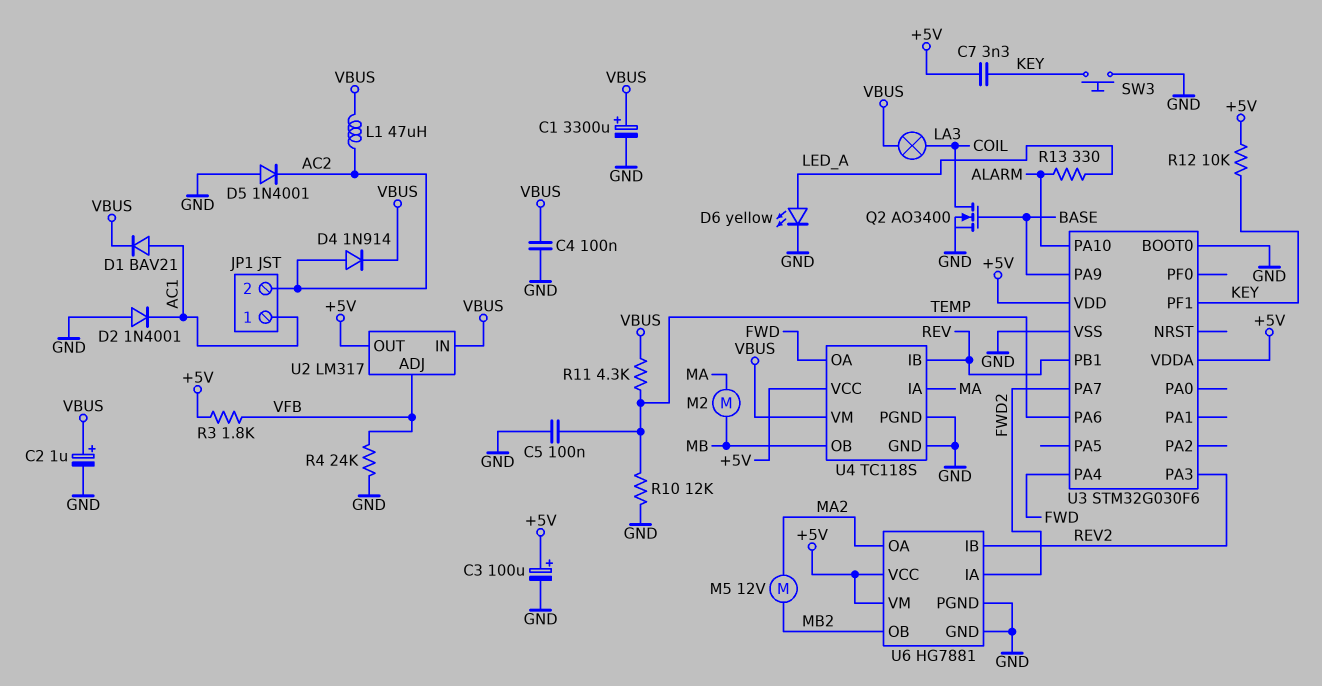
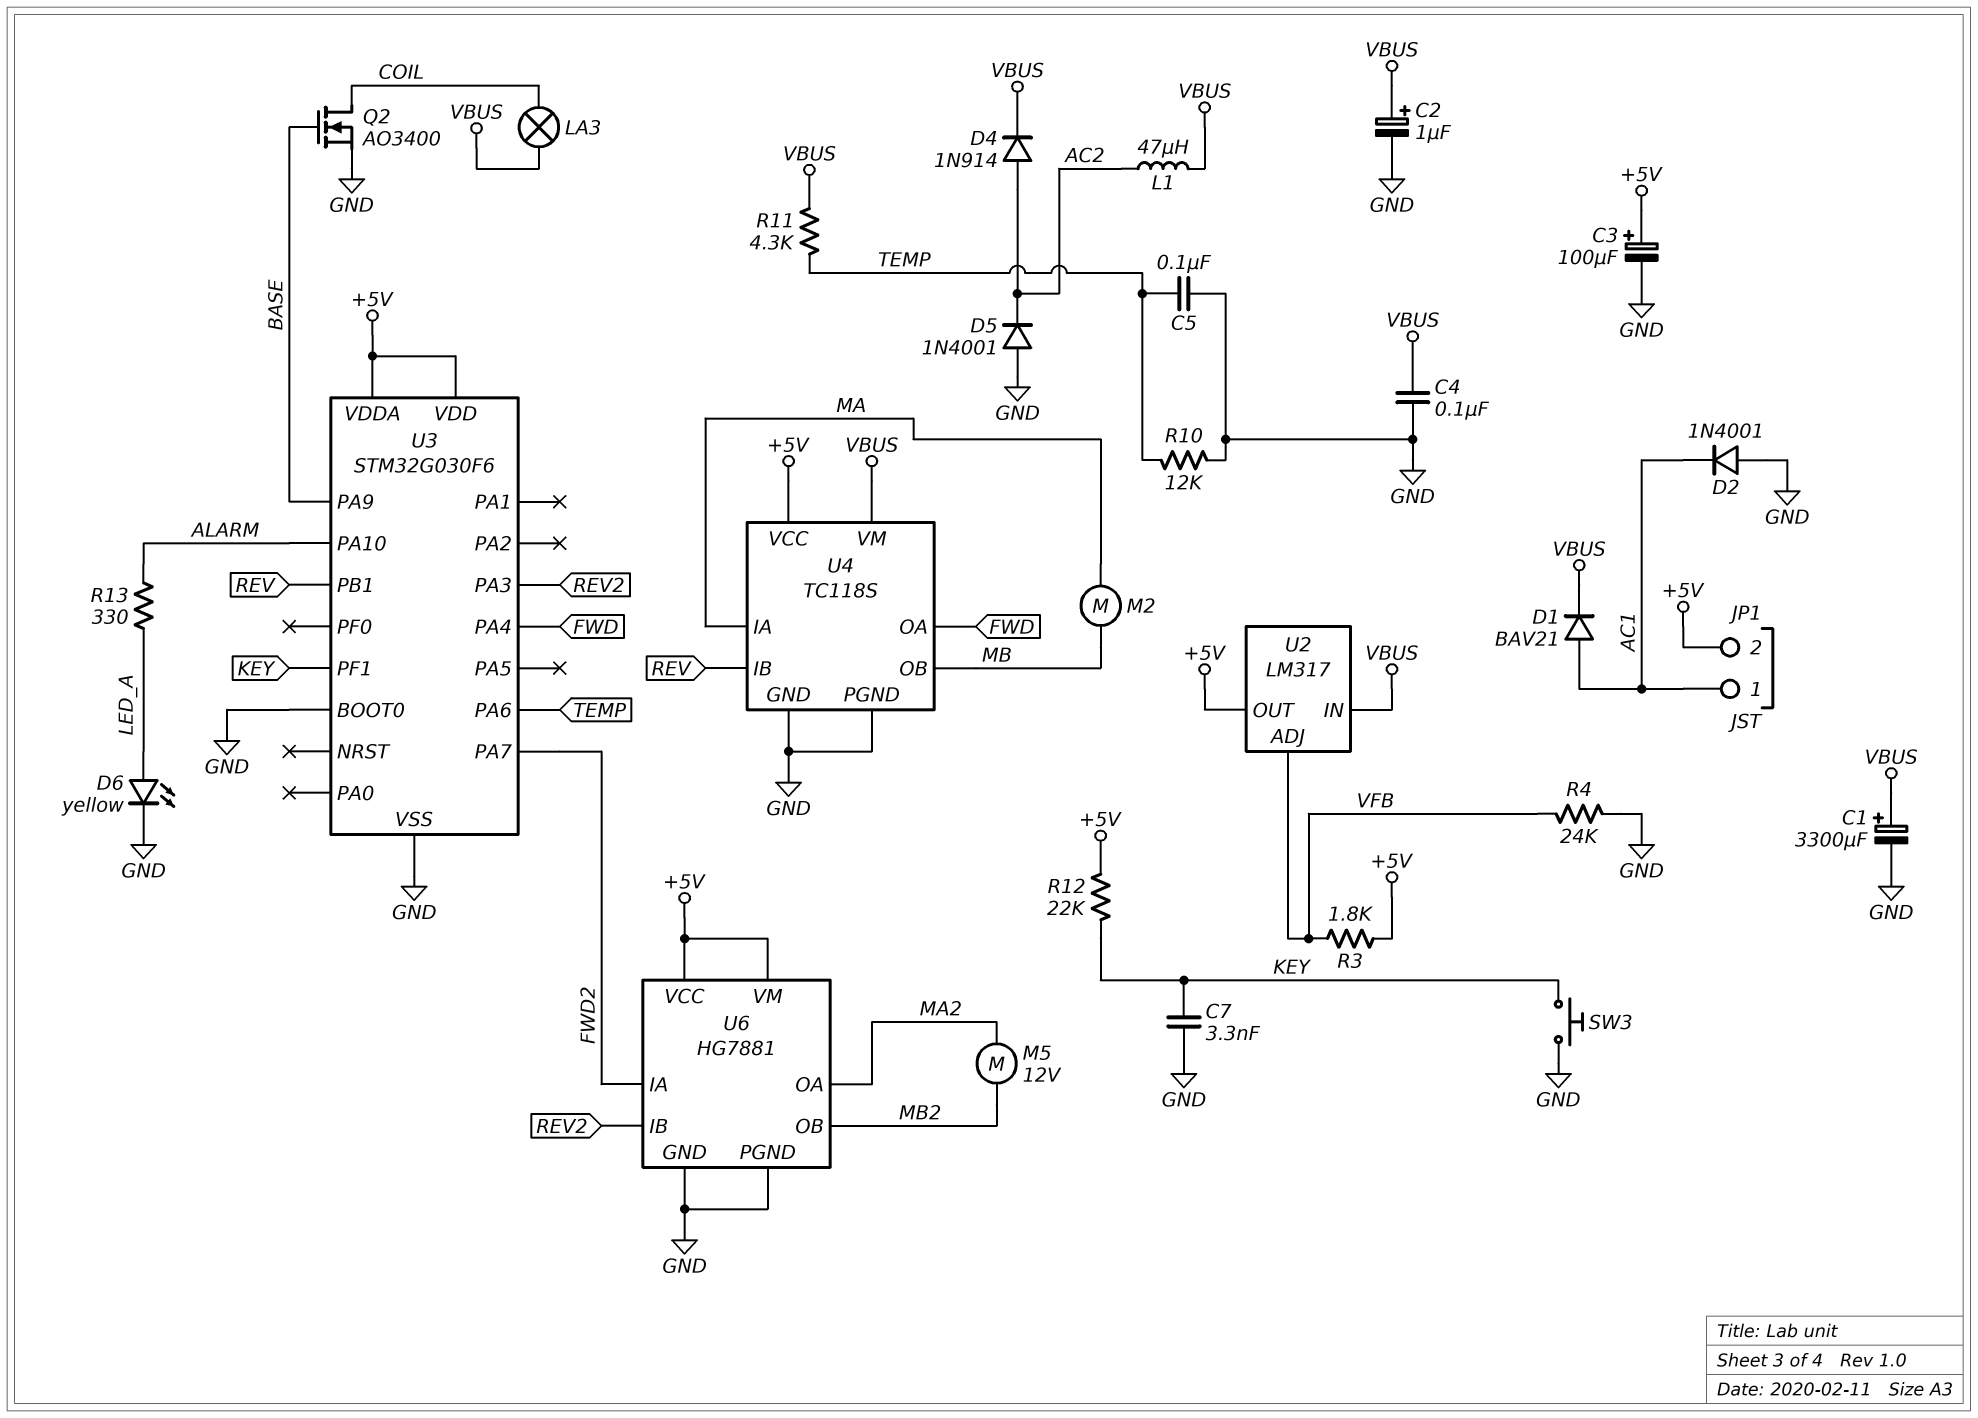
C7: 3.3nF (+5V, KEY) -> 3.3nF (GND, KEY)
JP1 pin 2: AC2 -> +5V
R12: 10k (+5V, KEY) -> 22k (+5V, KEY)

